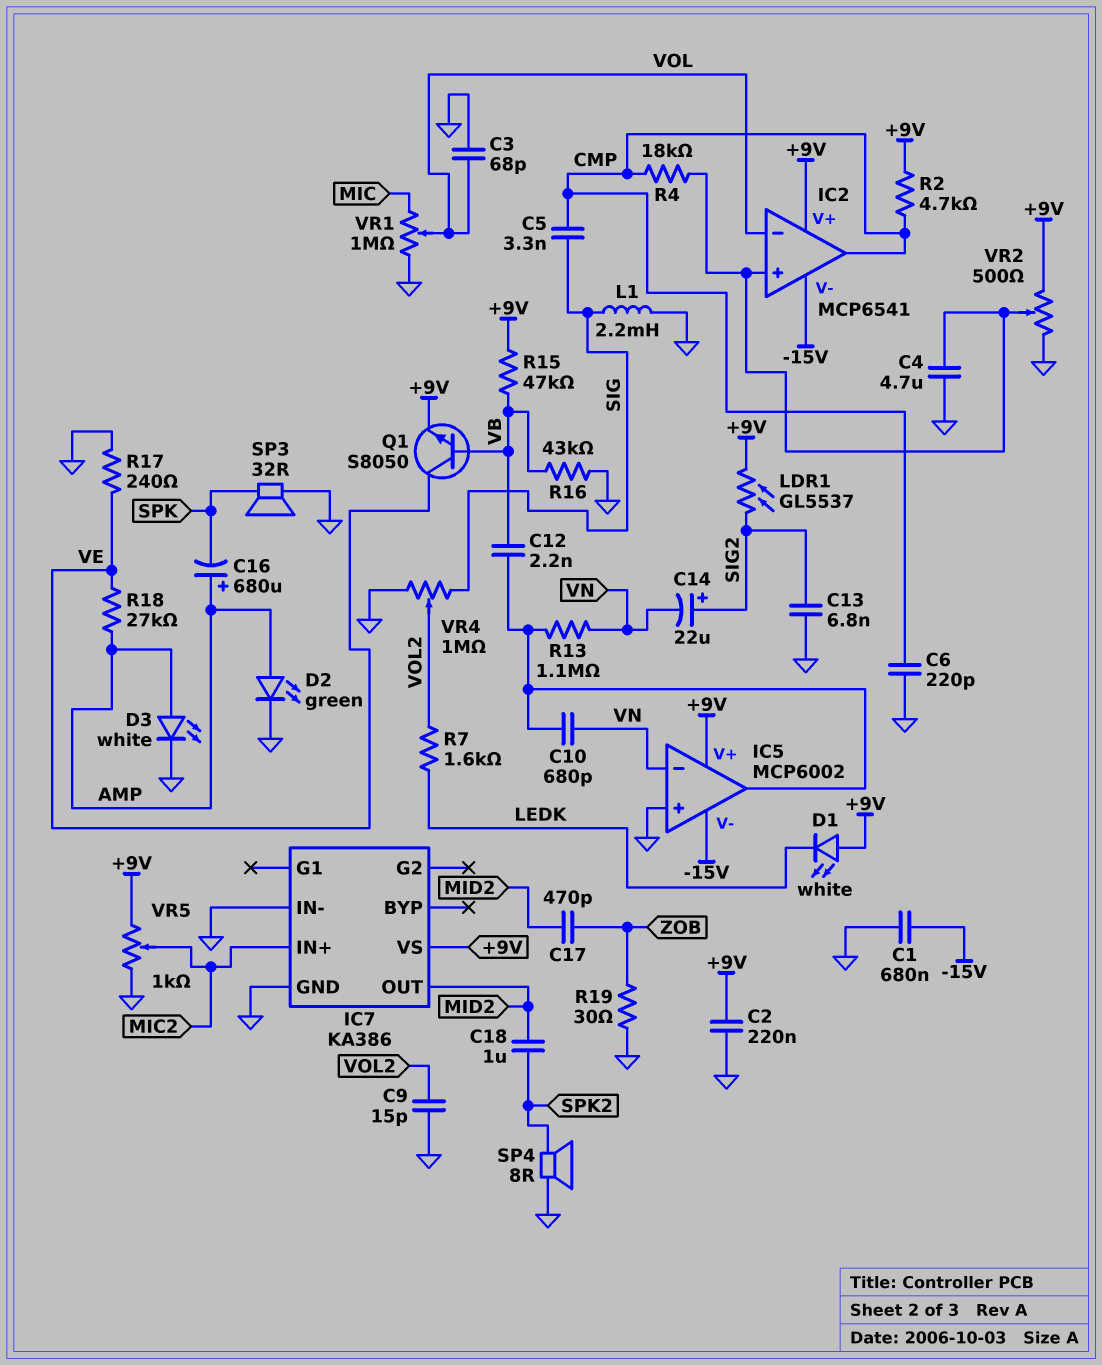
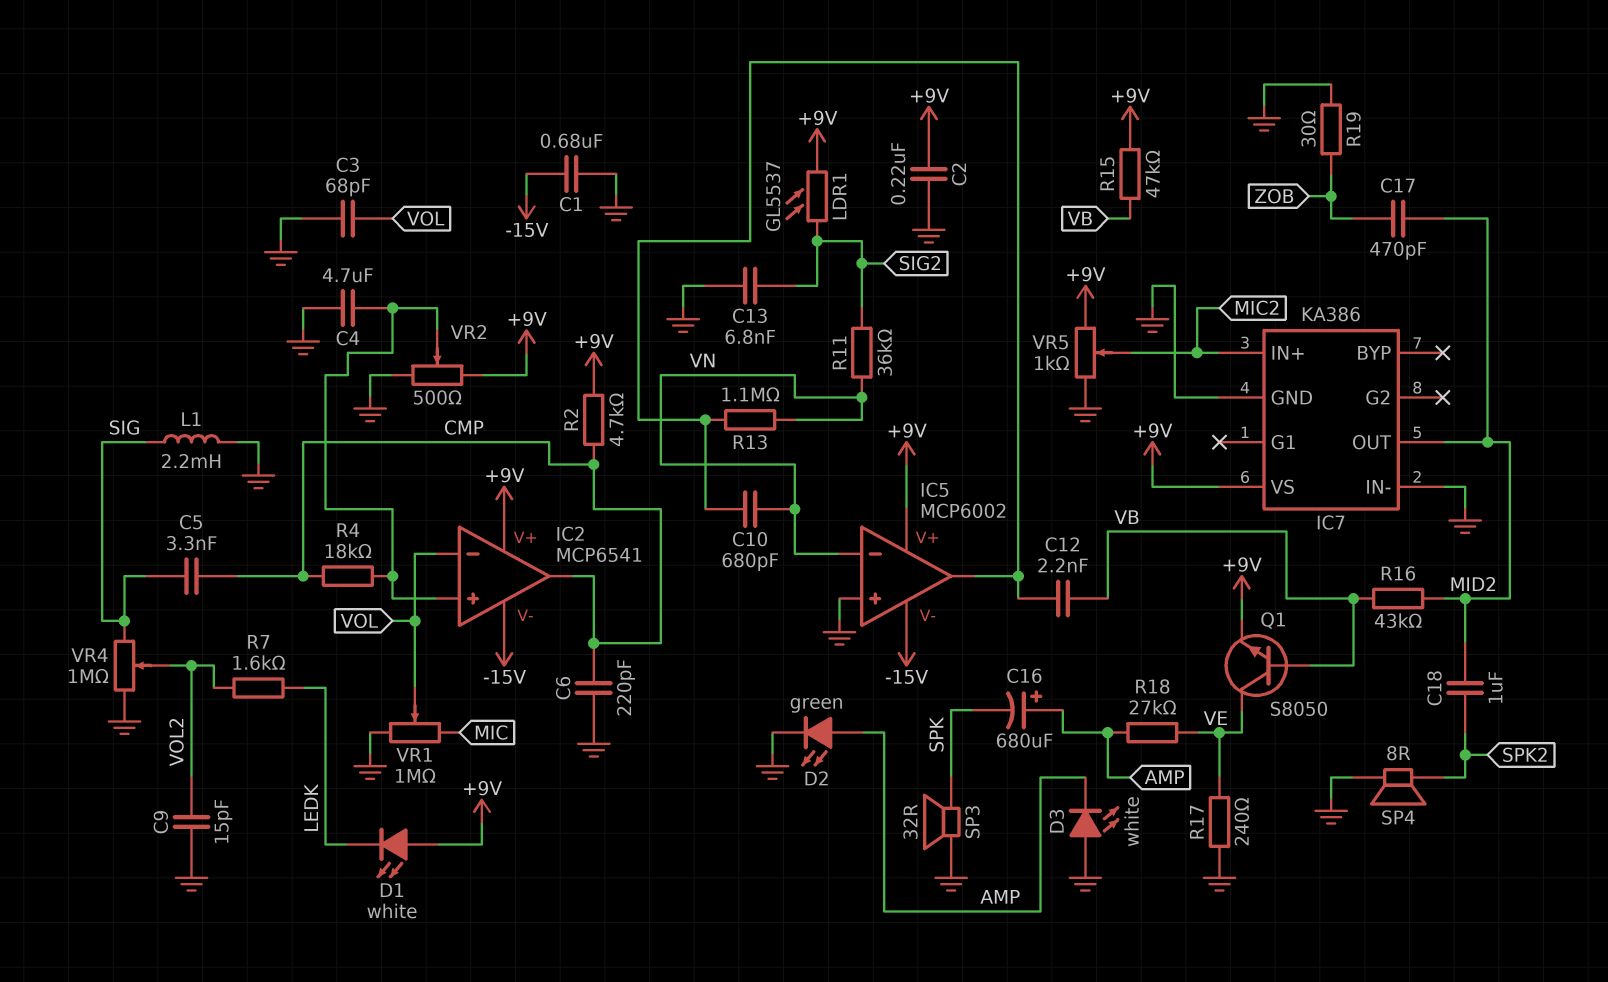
C14: 22uF (plus SIG2, minus VN) -> none
D3: LED white (A AMP, K GND) -> LED white (A GND, K AMP)
R11: none -> 36k (SIG2, VN)
R16: 43k (GND, VB) -> 43k (MID2, VB)

